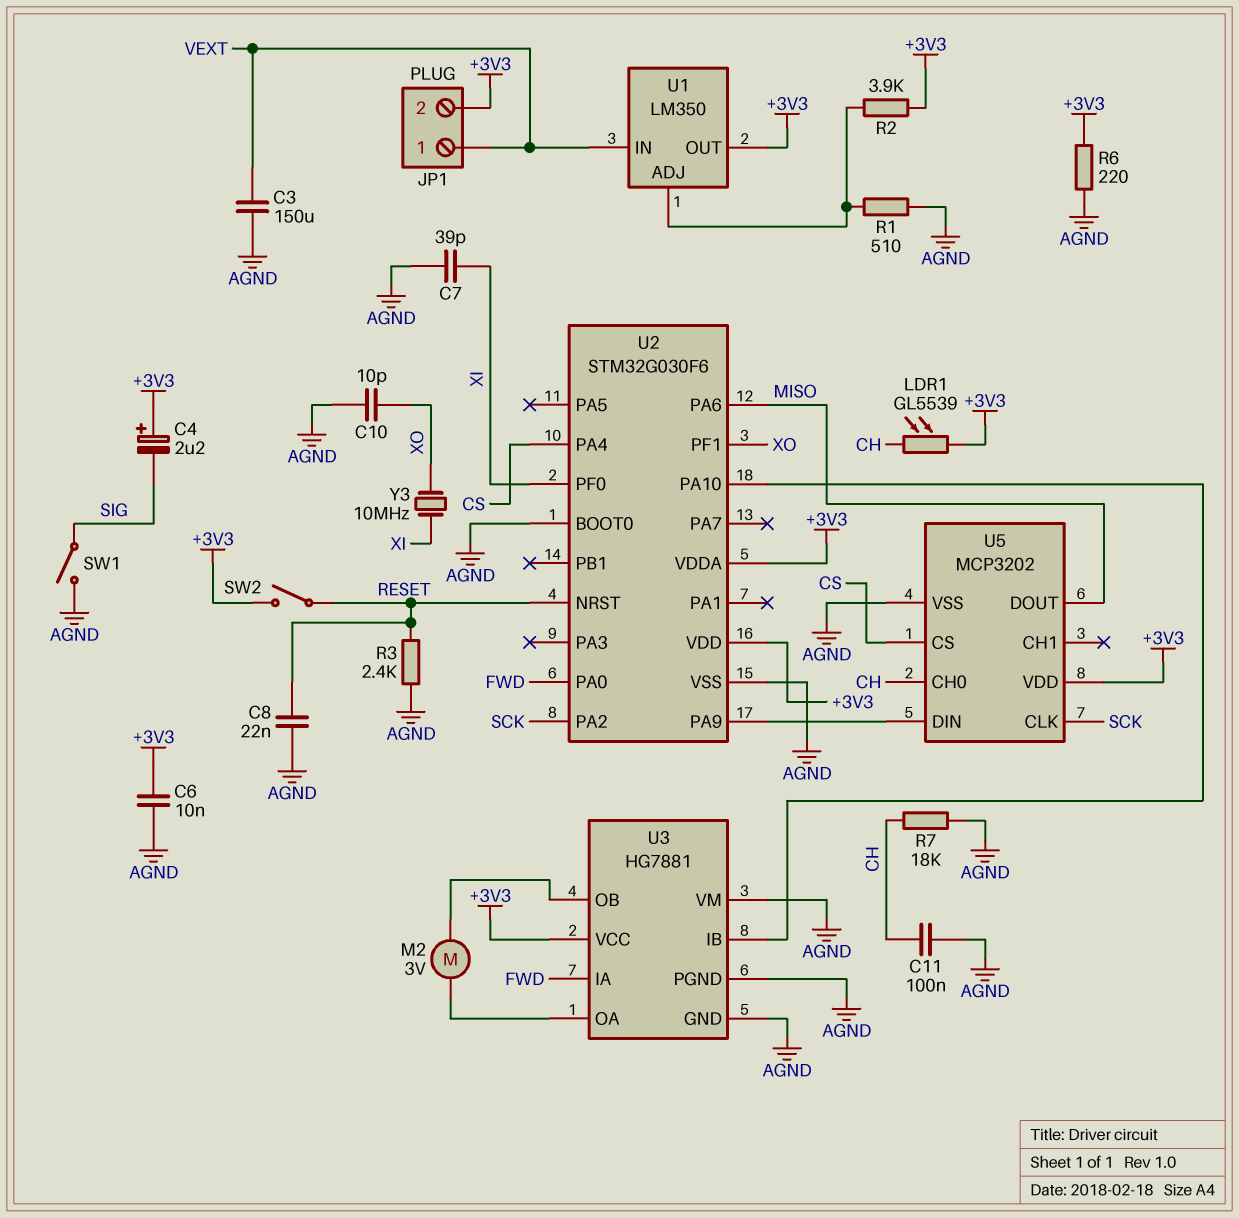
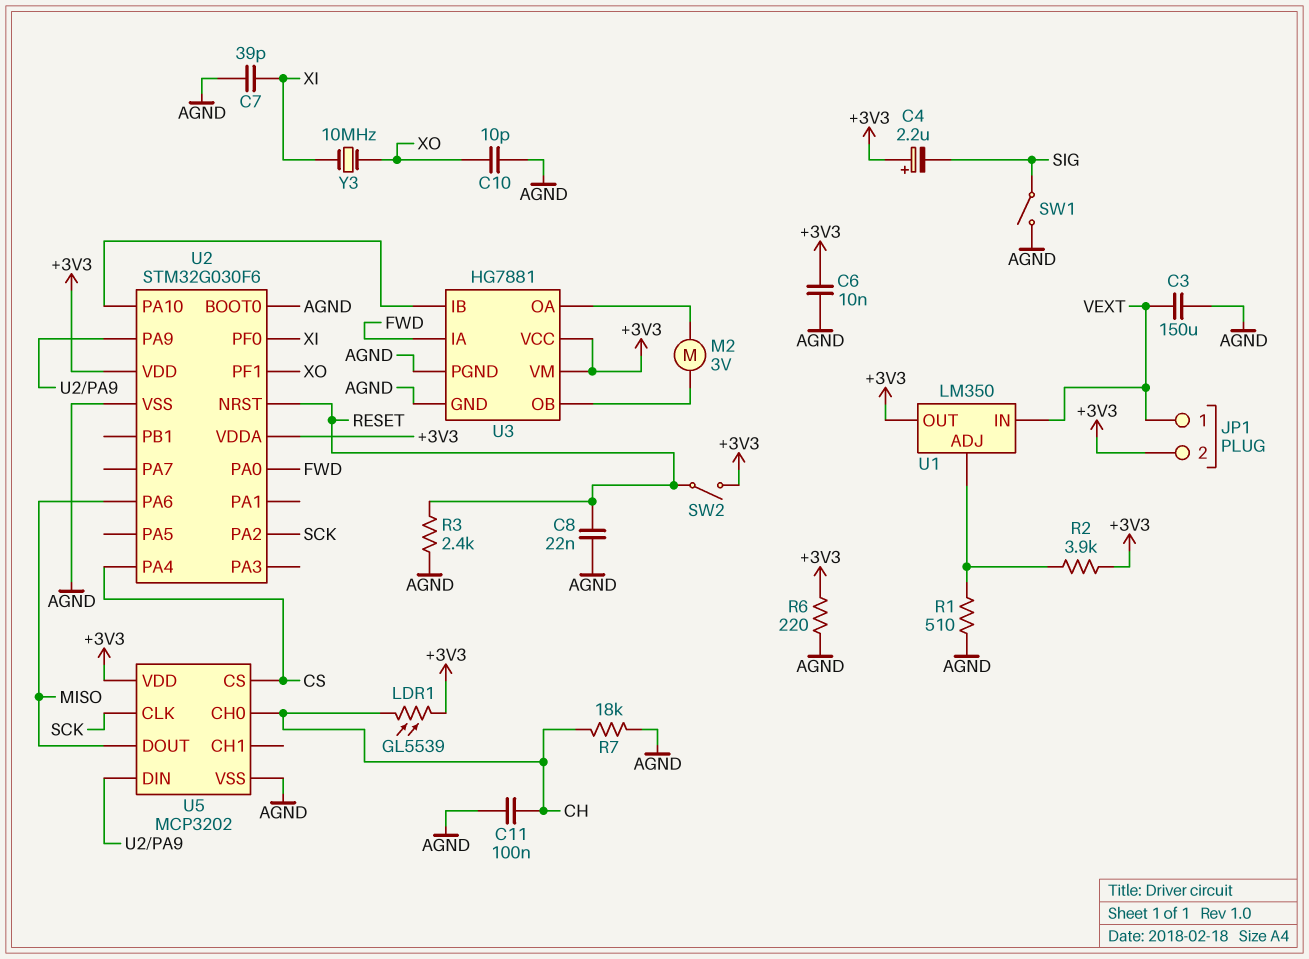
U3 pin VM: AGND -> +3V3

